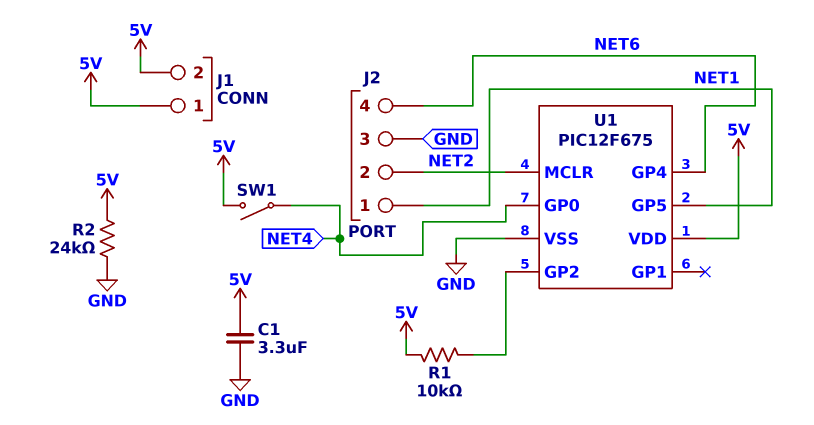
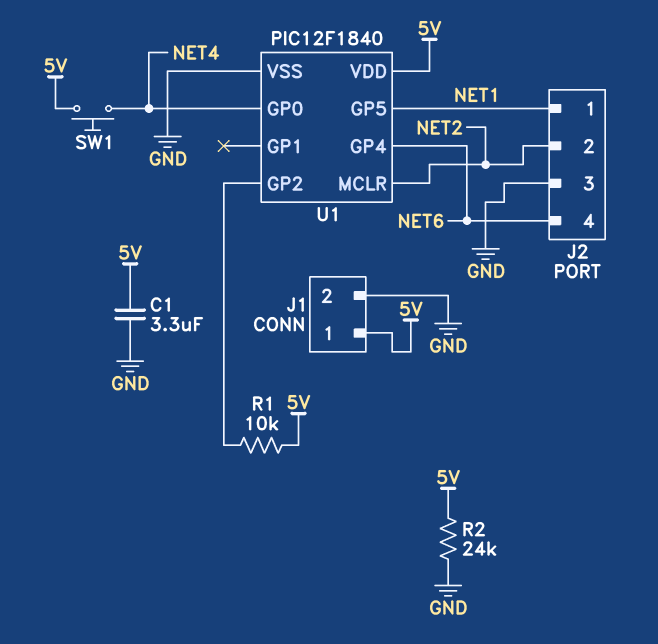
J1 pin 2: 5V -> GND
SW1: switch (5V, NET4) -> button (5V, NET4)
U1: PIC12F675 -> PIC12F1840

